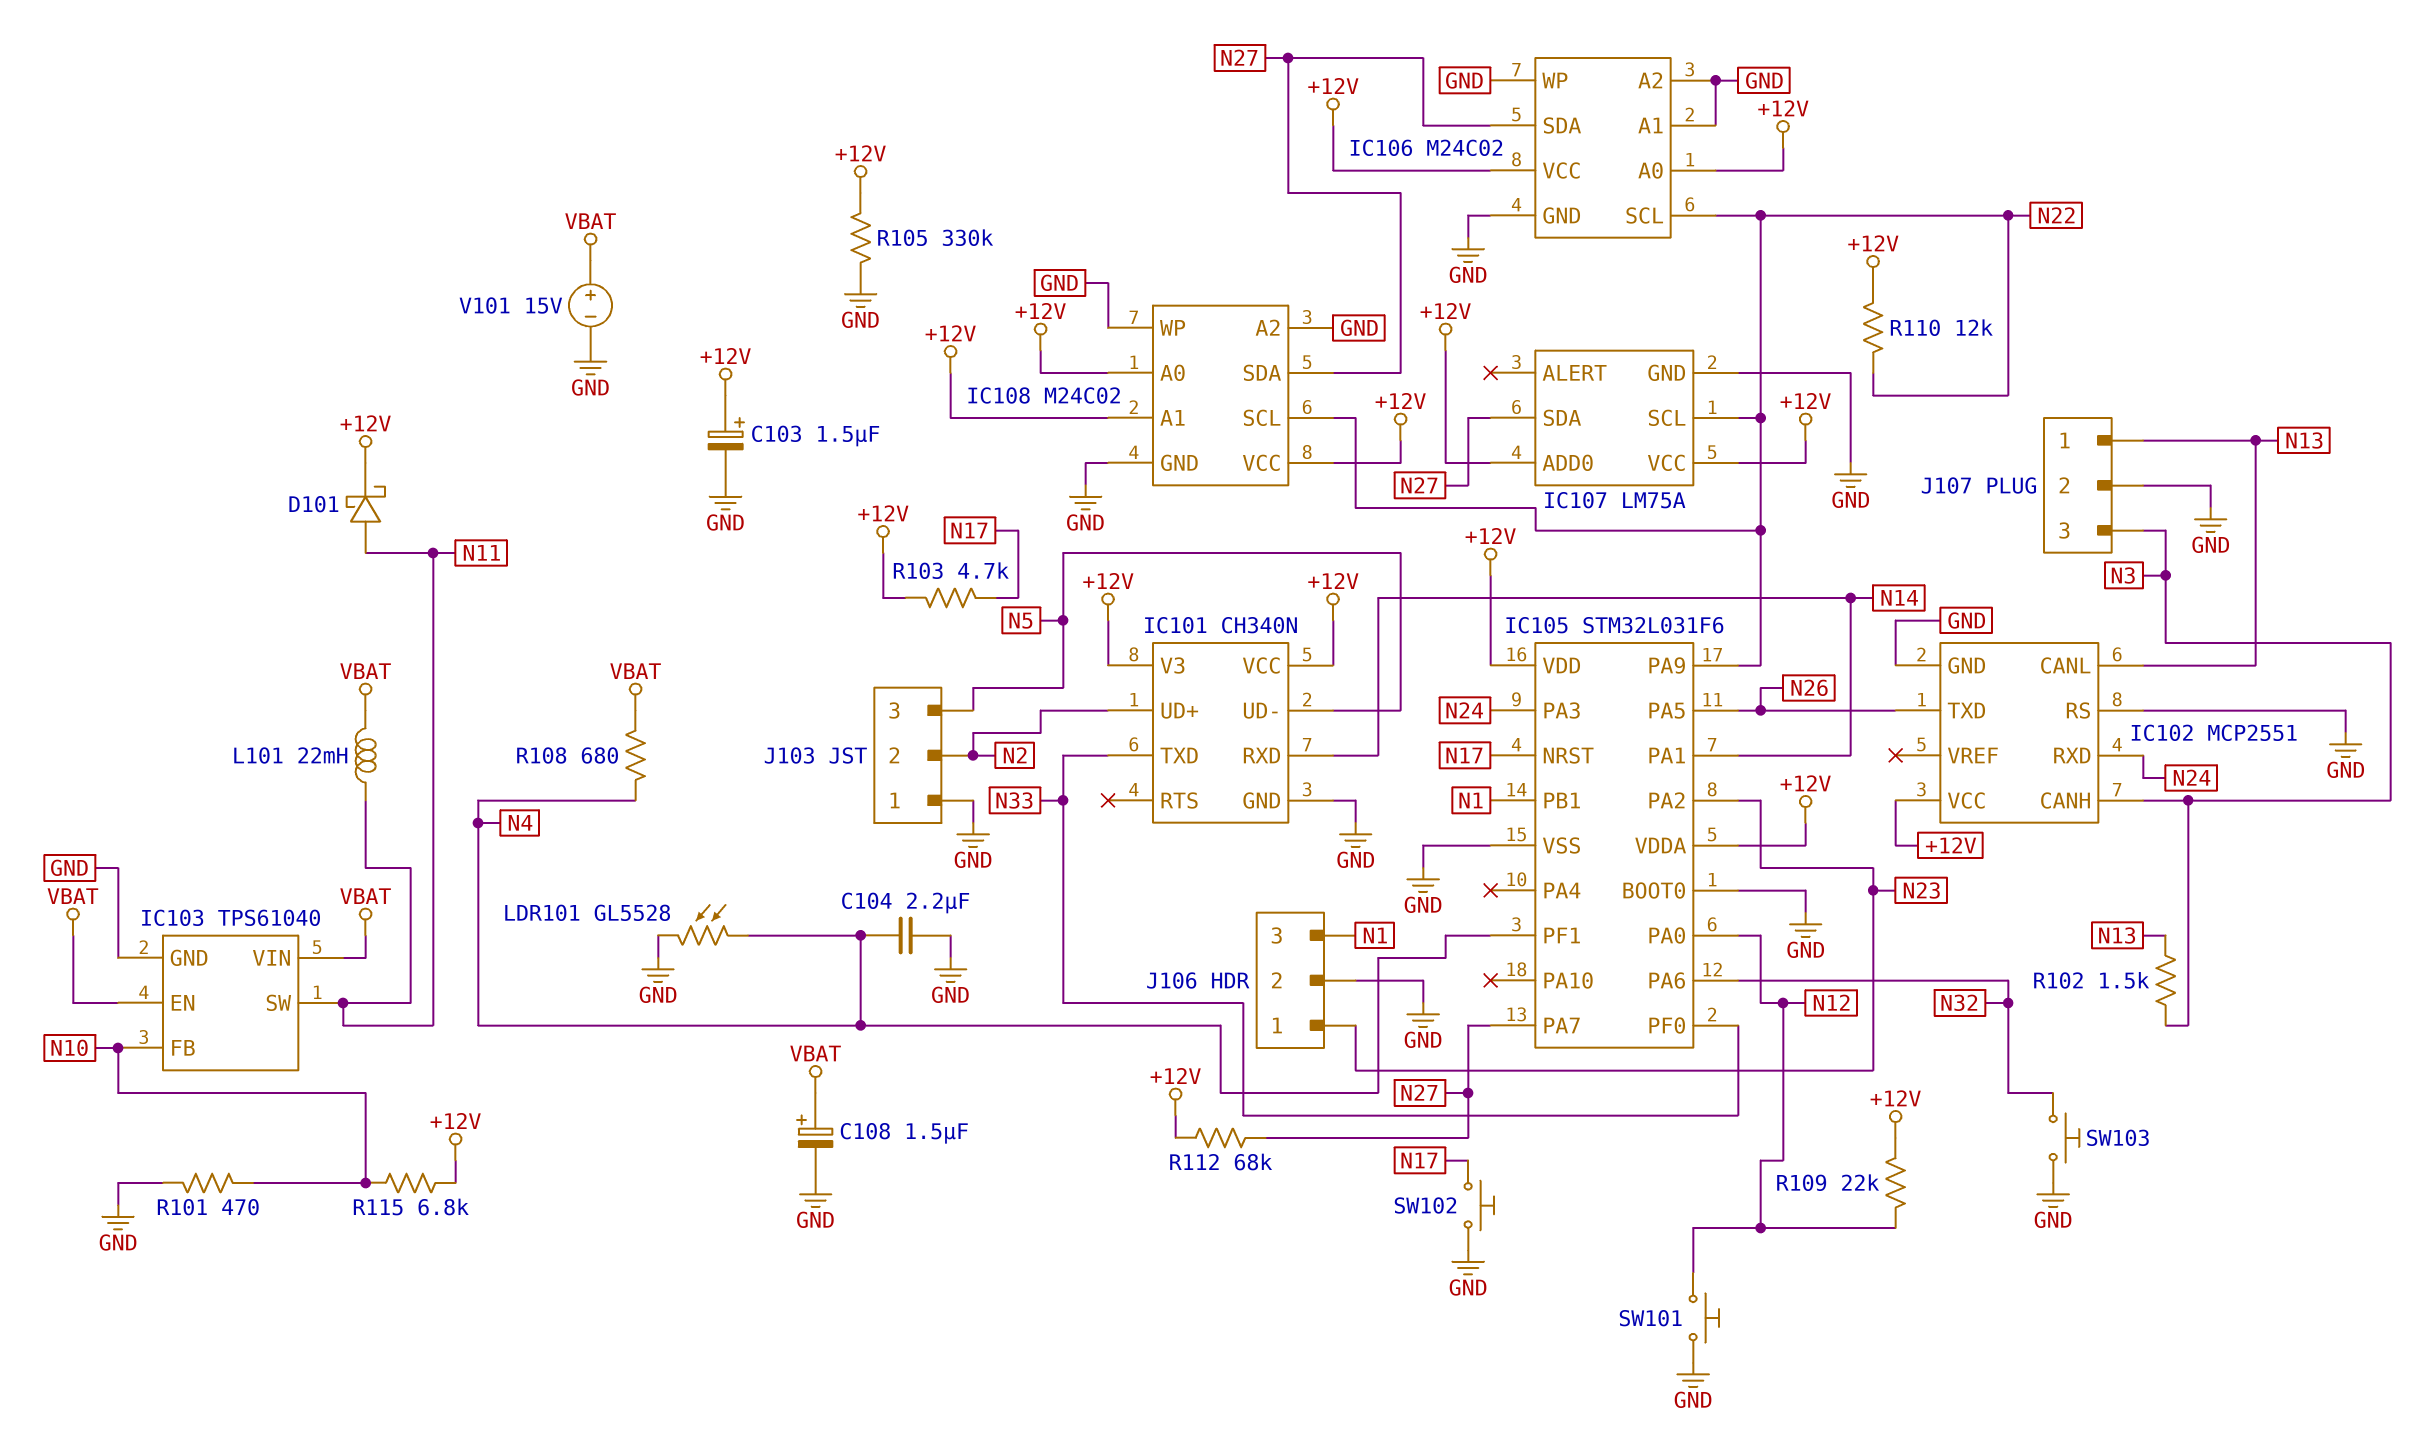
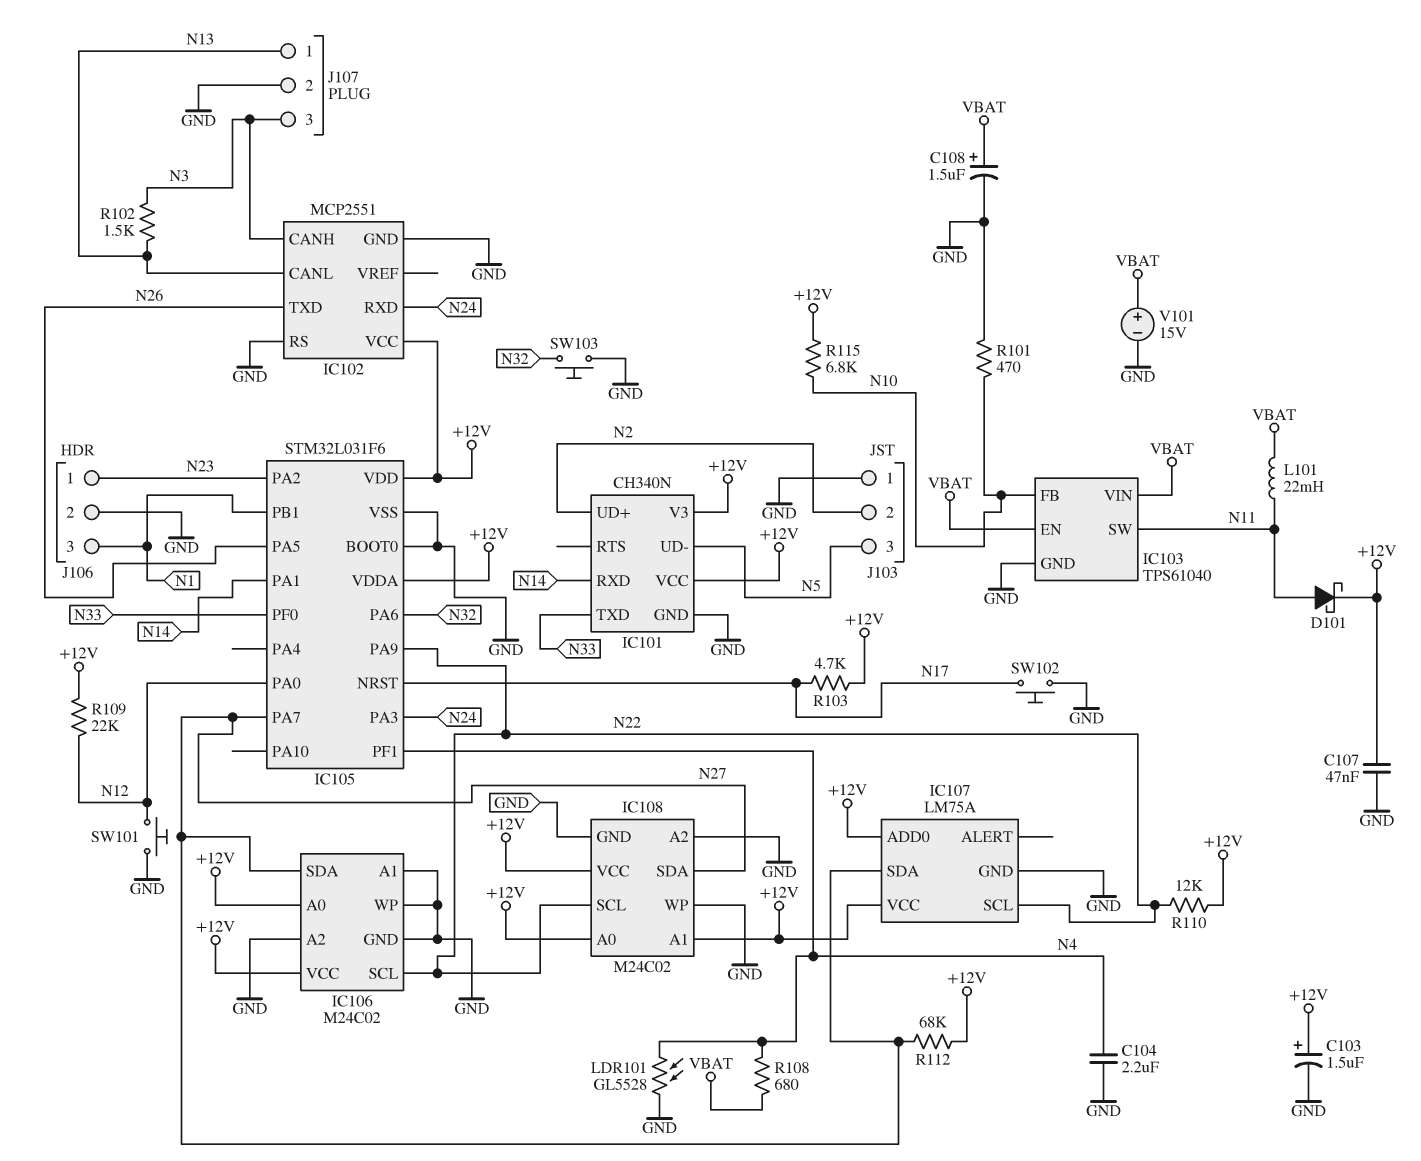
C107: none -> 47nF (+12V, GND)
R105: 330k (+12V, GND) -> none

